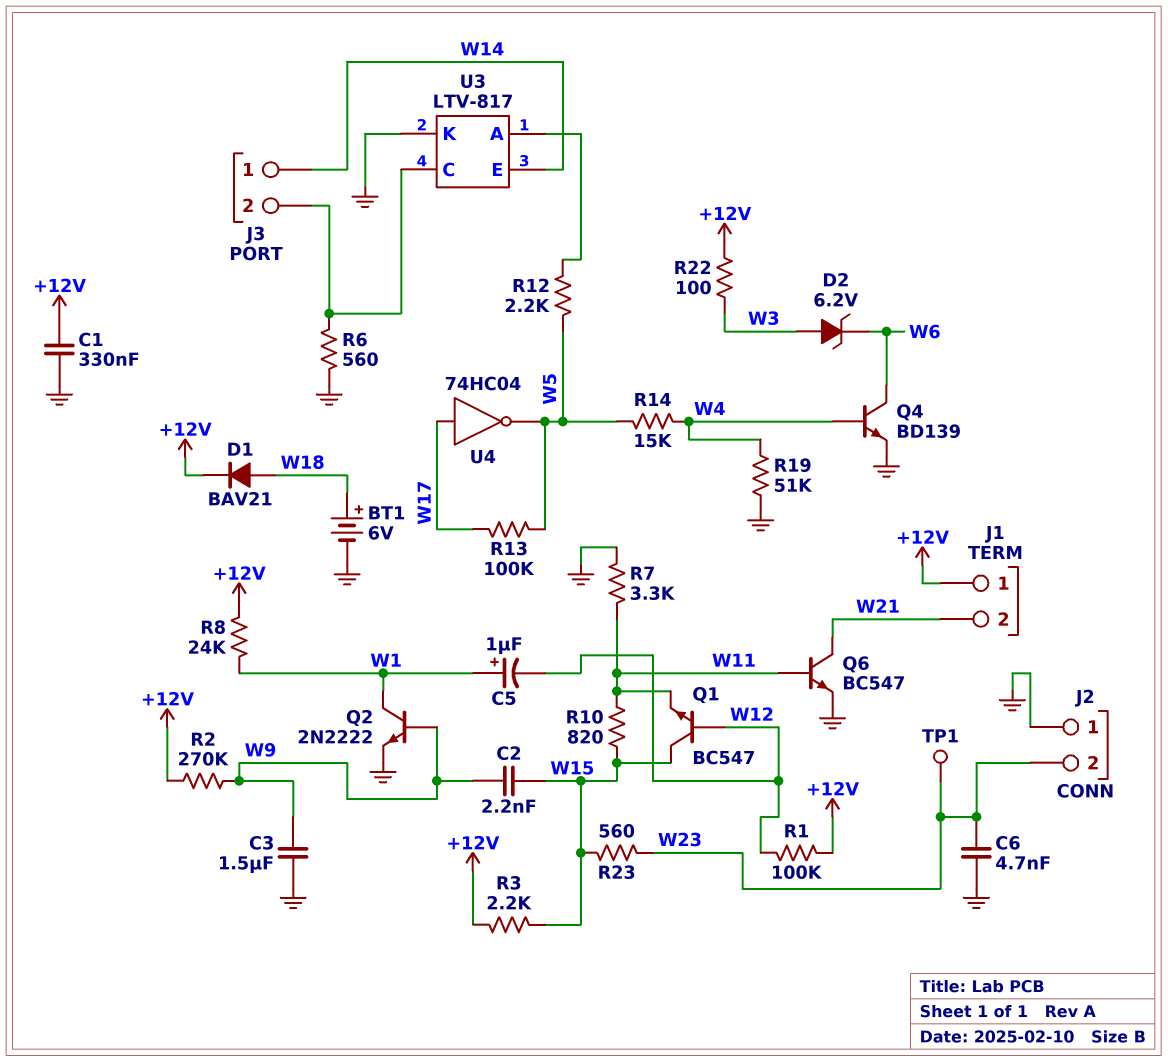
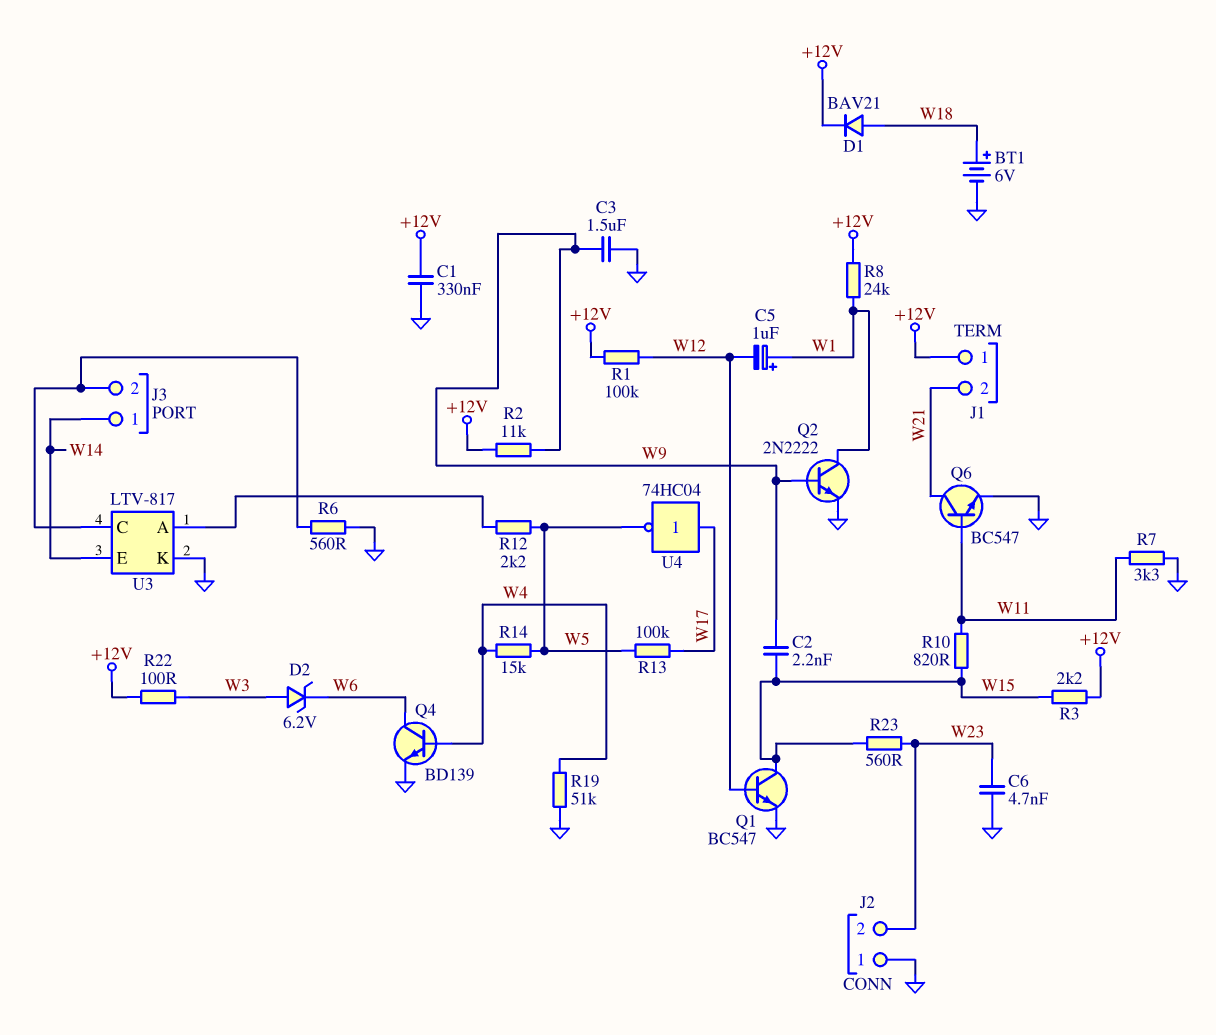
Q1: NPN BC547 (B W12, C W15, E W11) -> NPN BC547 (B W12, C W15, E GND)
R2: 270k (+12V, W9) -> 11k (+12V, W9)
TP1: test point (W23) -> none

